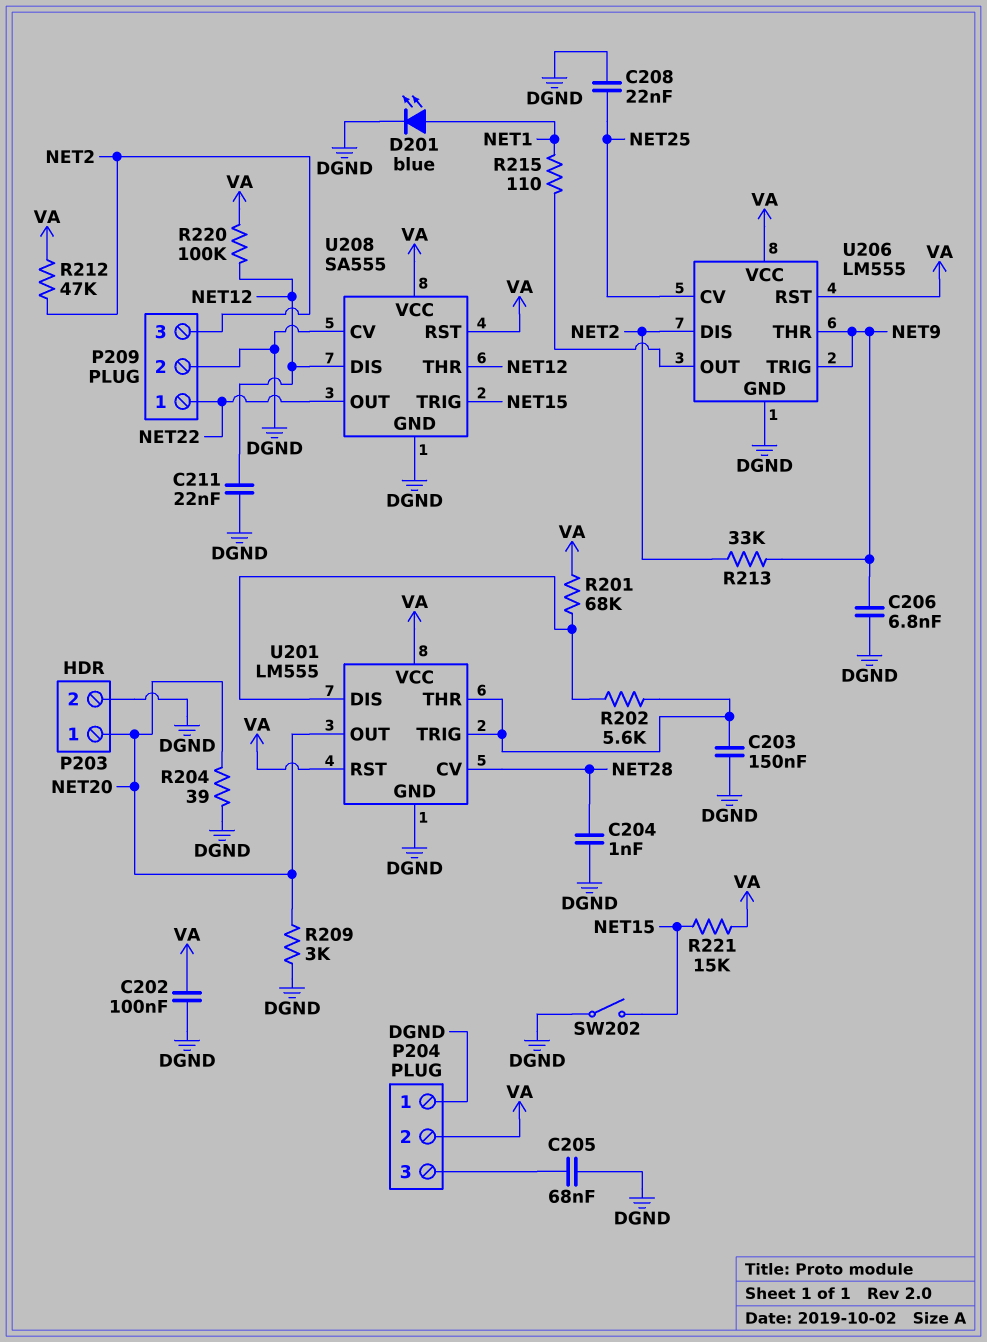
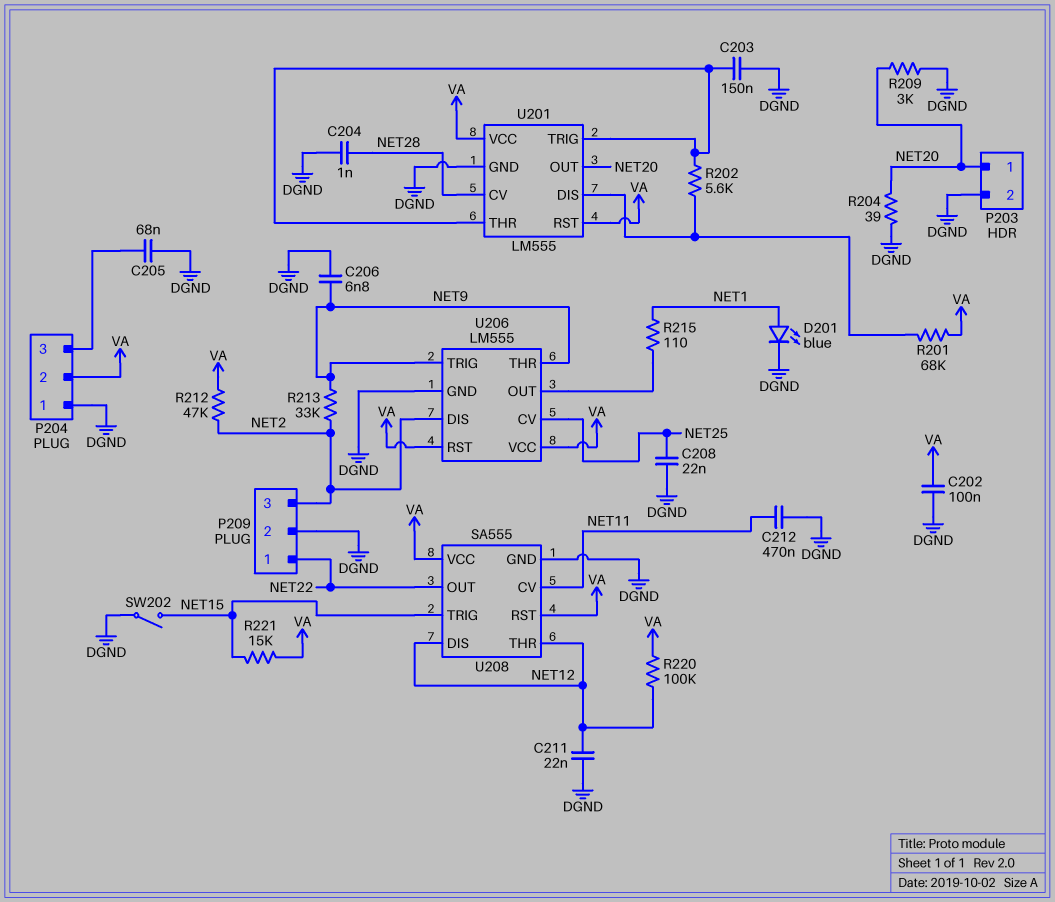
C212: none -> 470nF (DGND, NET11)
U208 pin CV: DGND -> NET11

